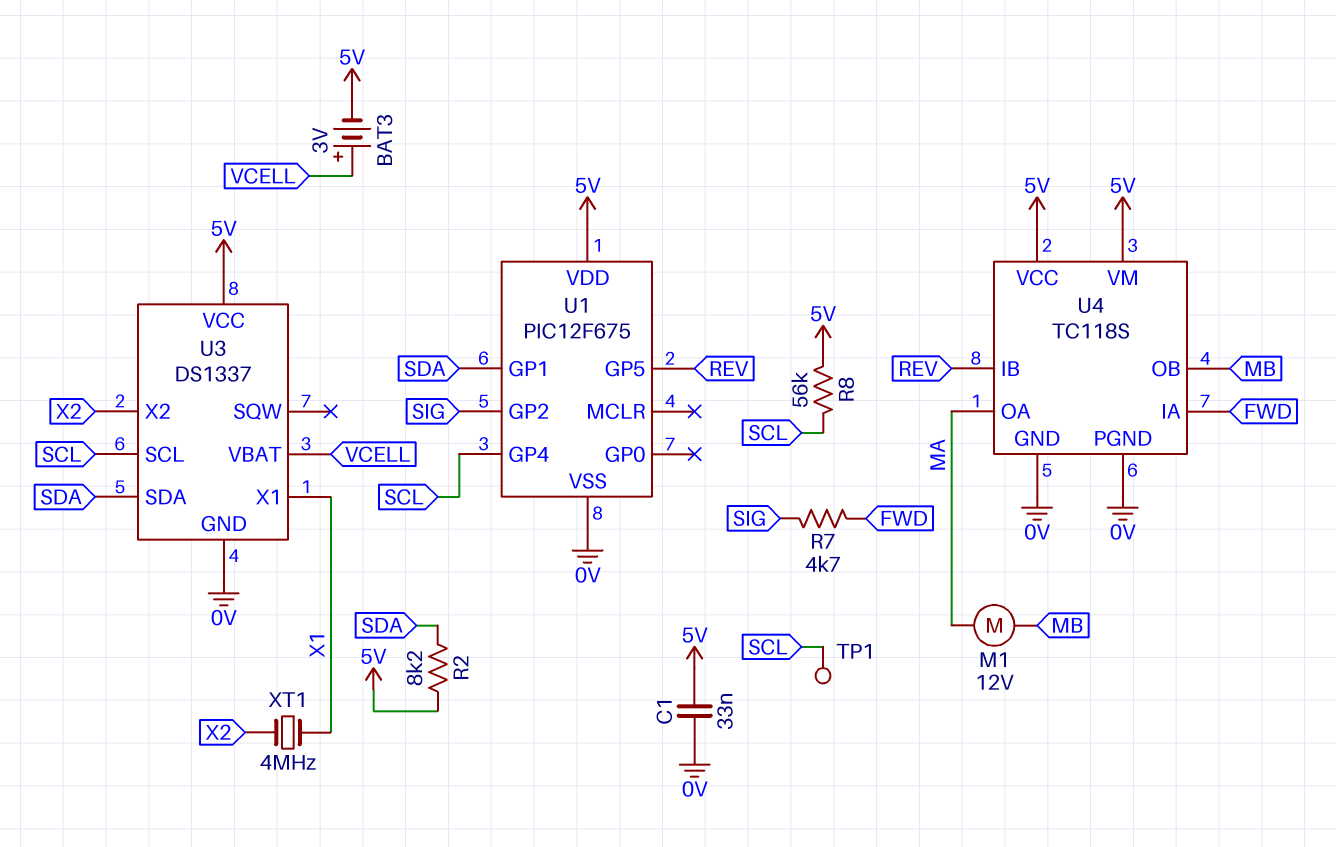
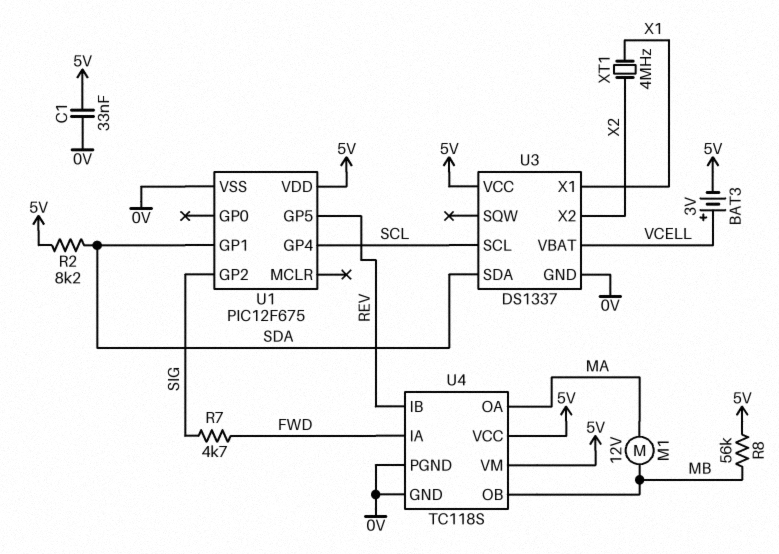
R8: 56k (5V, SCL) -> 56k (5V, MB)
TP1: test point (SCL) -> none

